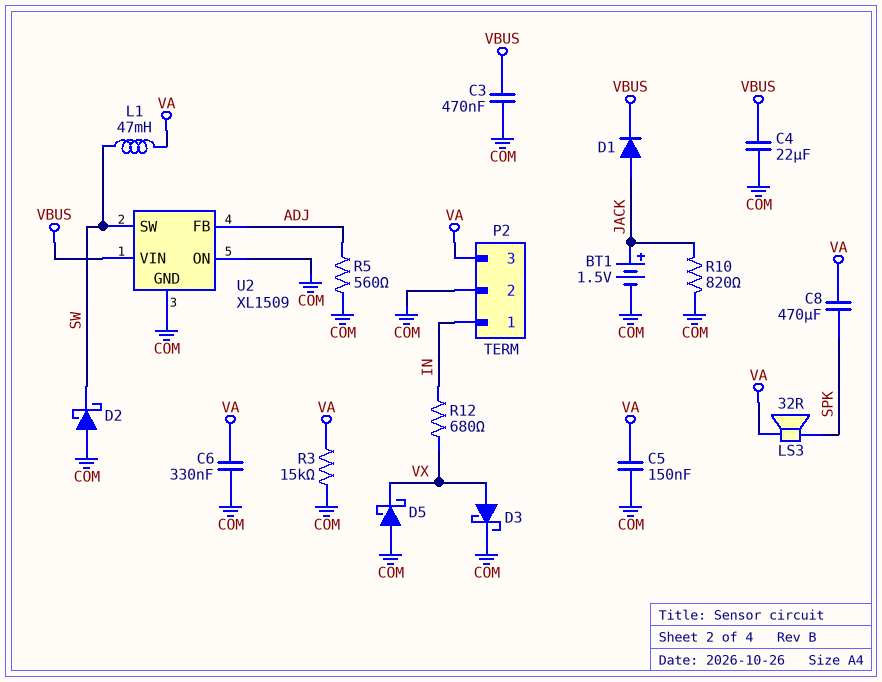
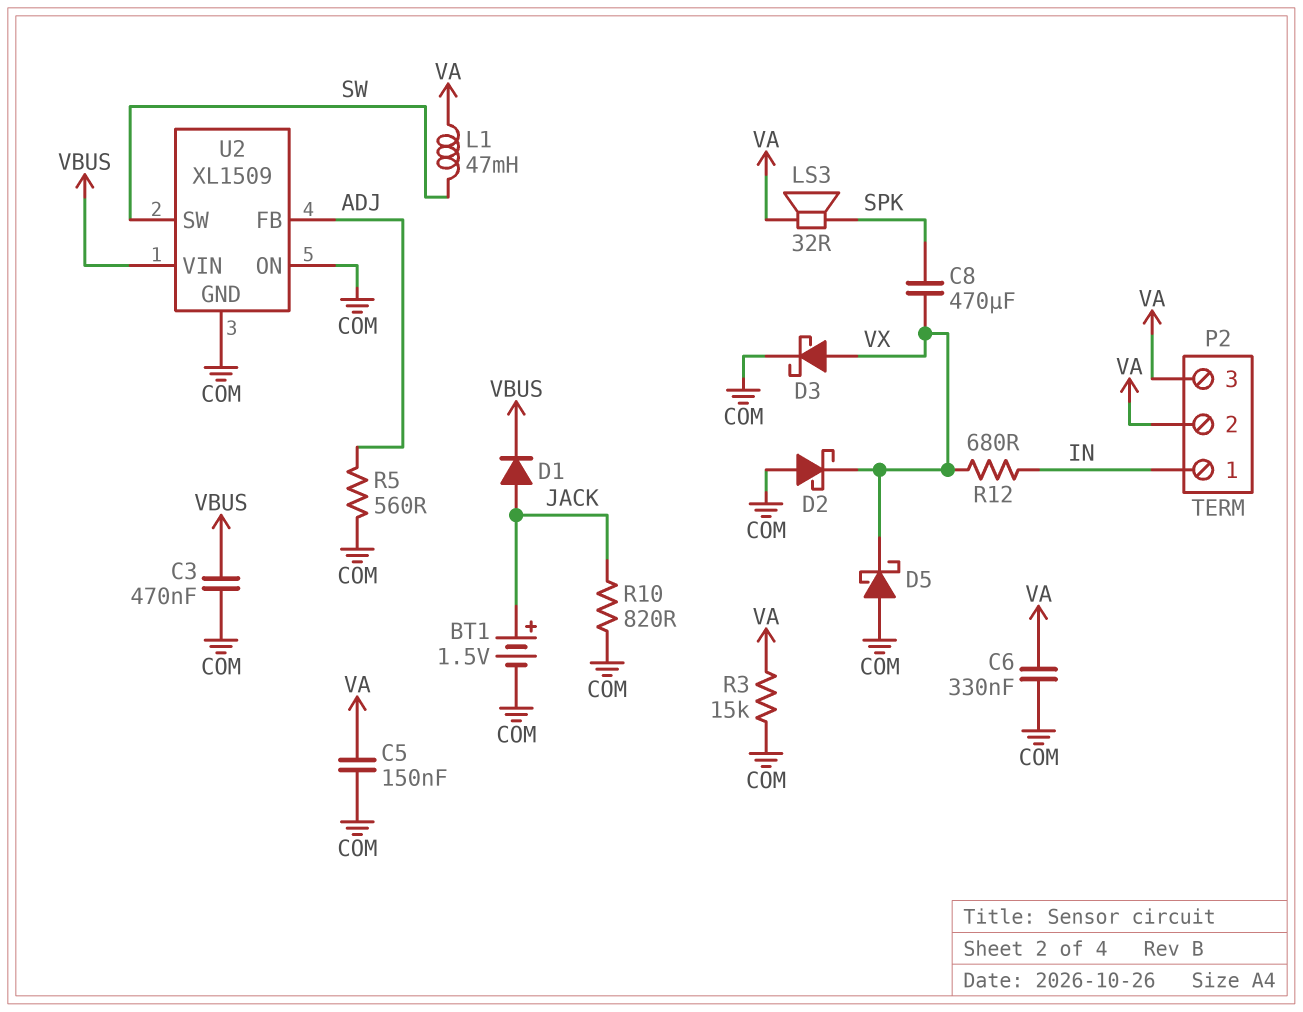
C4: 22uF (COM, VBUS) -> none
C8: 470uF (SPK, VA) -> 470uF (SPK, VX)
D2: schottky (A COM, K SW) -> schottky (A COM, K VX)
P2 pin 2: COM -> VA

